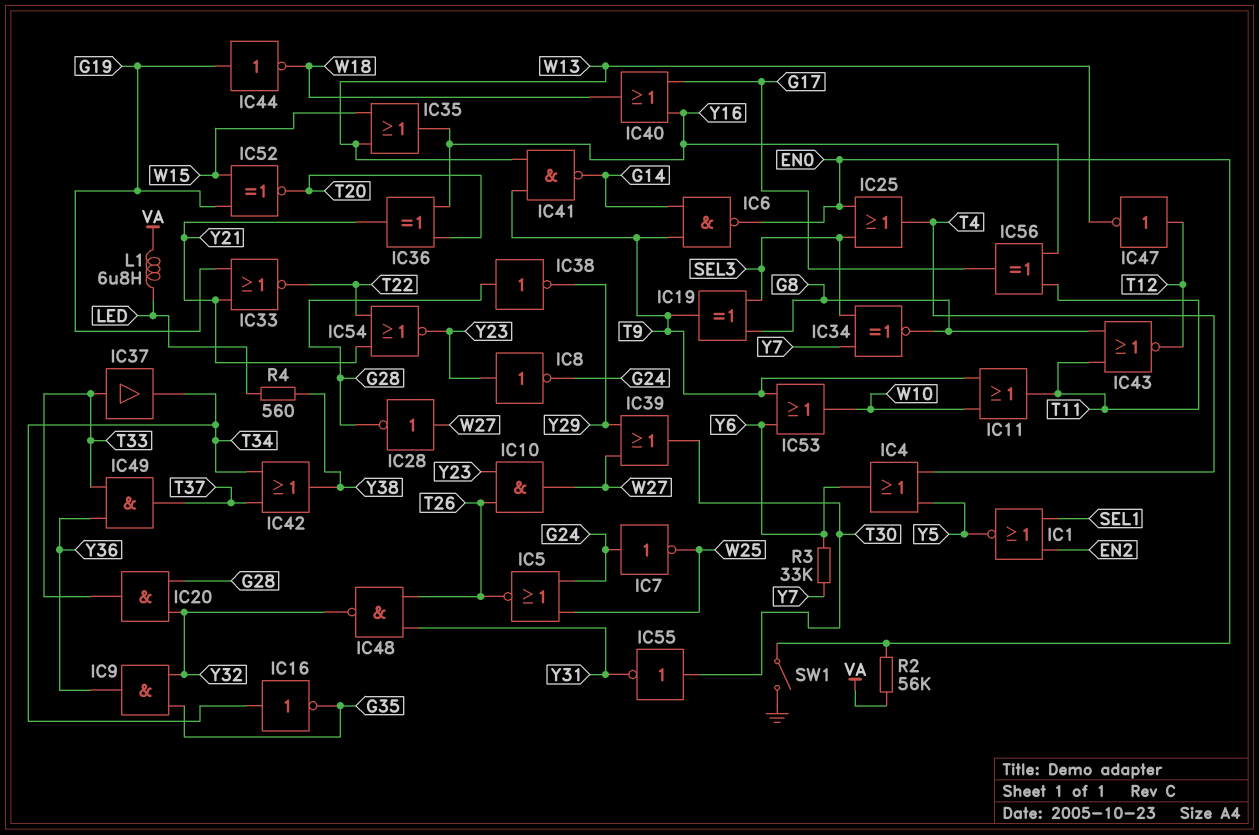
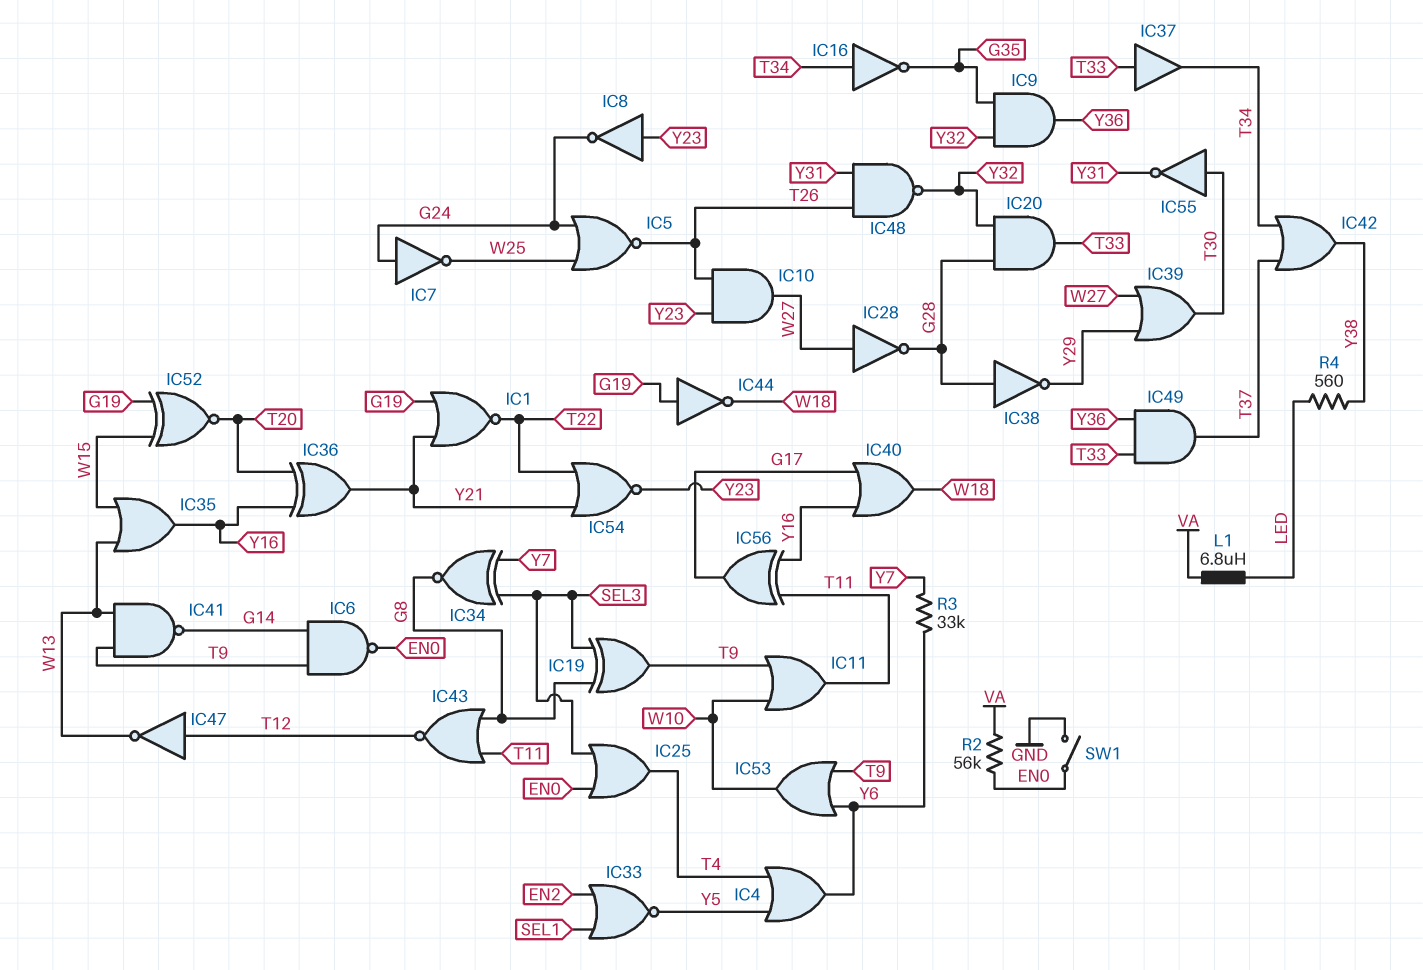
IC1: NOR (in EN2, in SEL1, out Y5) -> NOR (in G19, in Y21, out T22)
IC33: NOR (in G19, in Y21, out T22) -> NOR (in EN2, in SEL1, out Y5)

